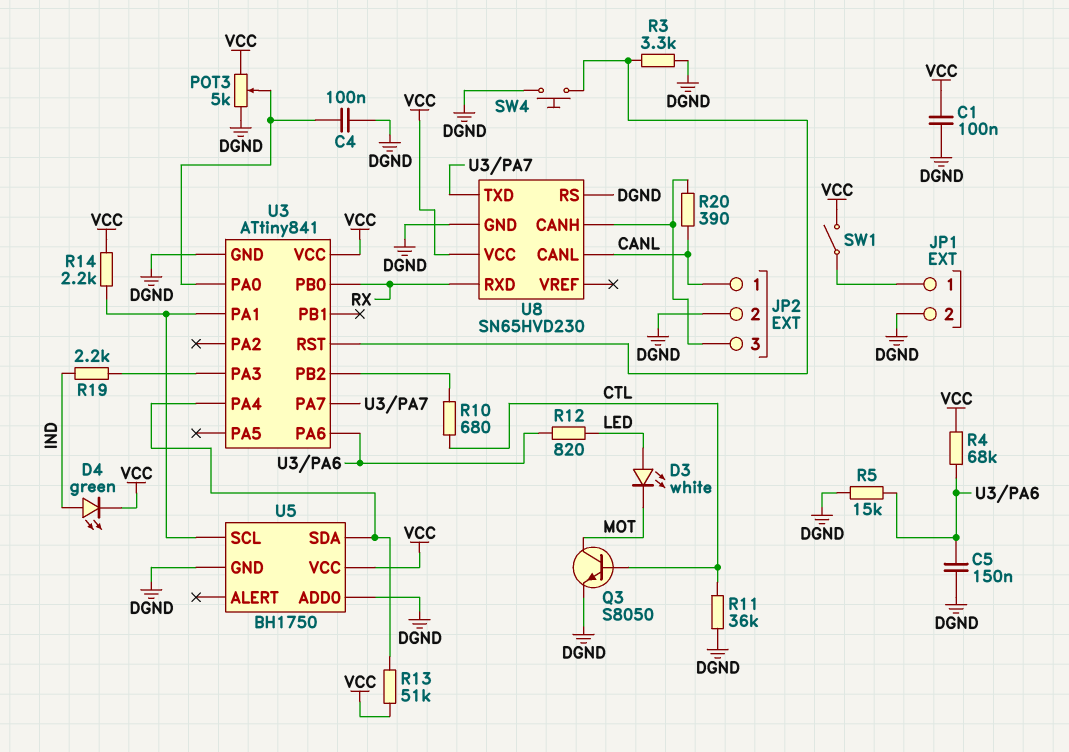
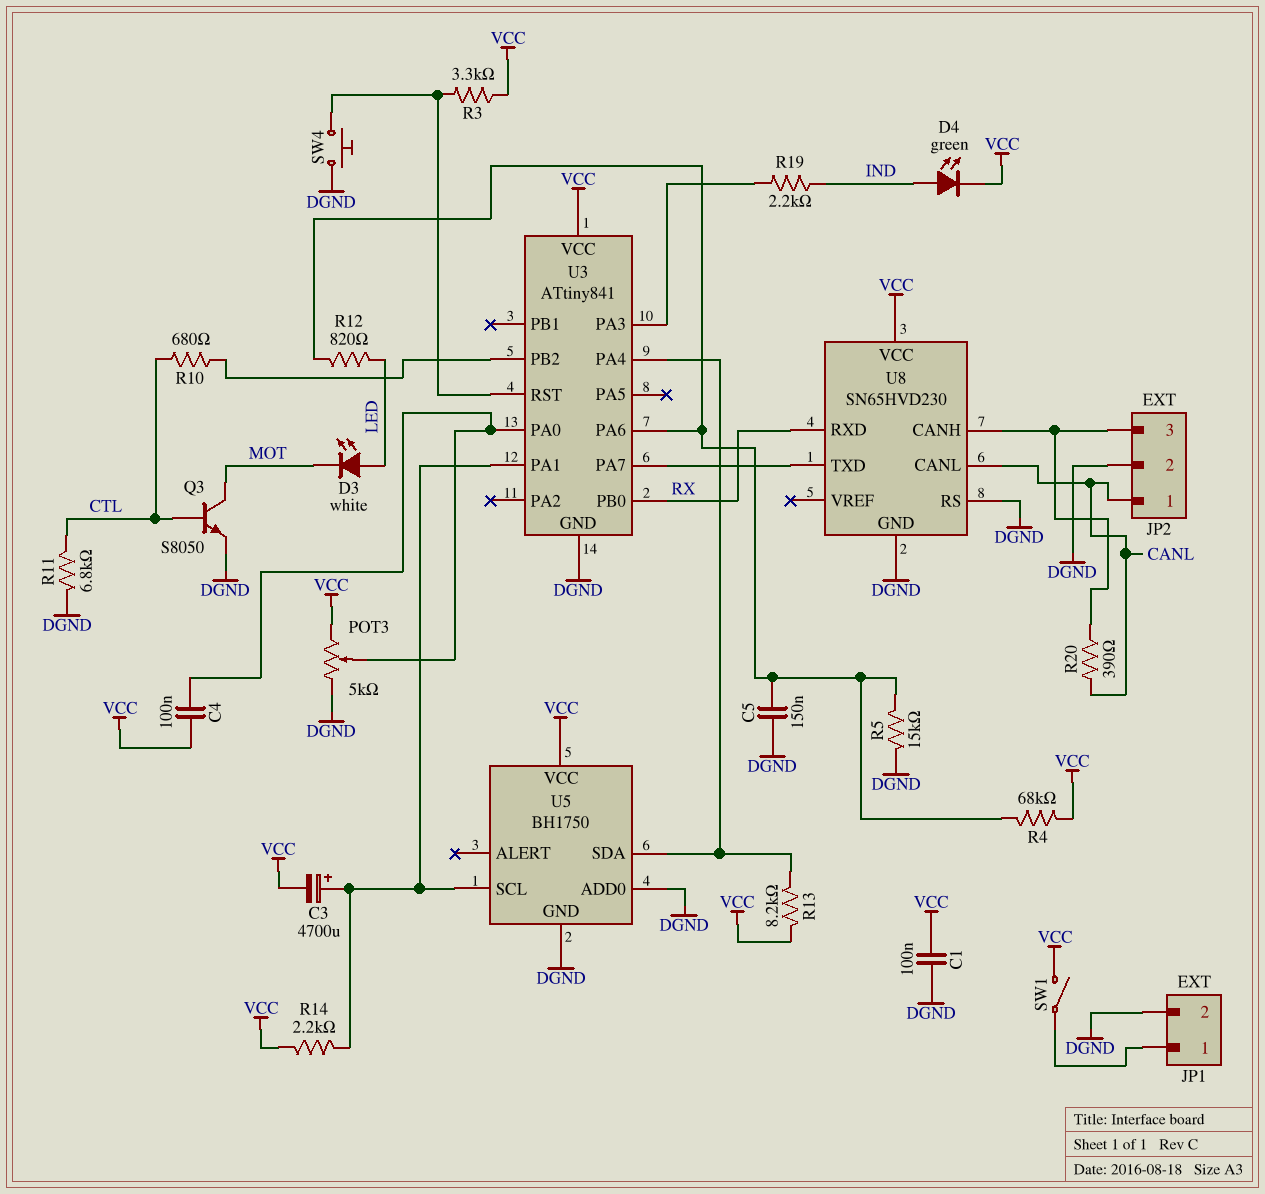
C3: none -> 4700uF (plus U3/PA1, minus VCC)
C4: 100nF (DGND, U3/PA0) -> 100nF (U3/PA0, VCC)
R3: 3.3k (DGND, U3/RST) -> 3.3k (U3/RST, VCC)
R11: 36k (CTL, DGND) -> 6.8k (CTL, DGND)
R13: 51k (U3/PA4, VCC) -> 8.2k (U3/PA4, VCC)

